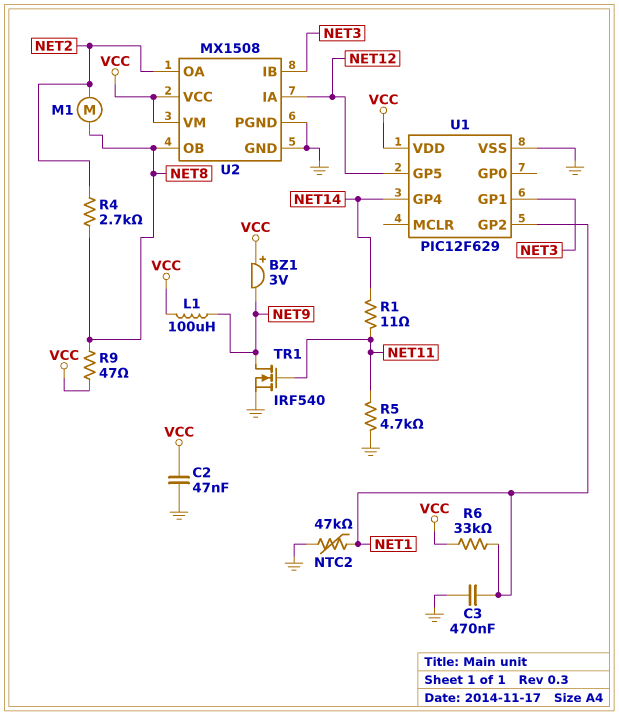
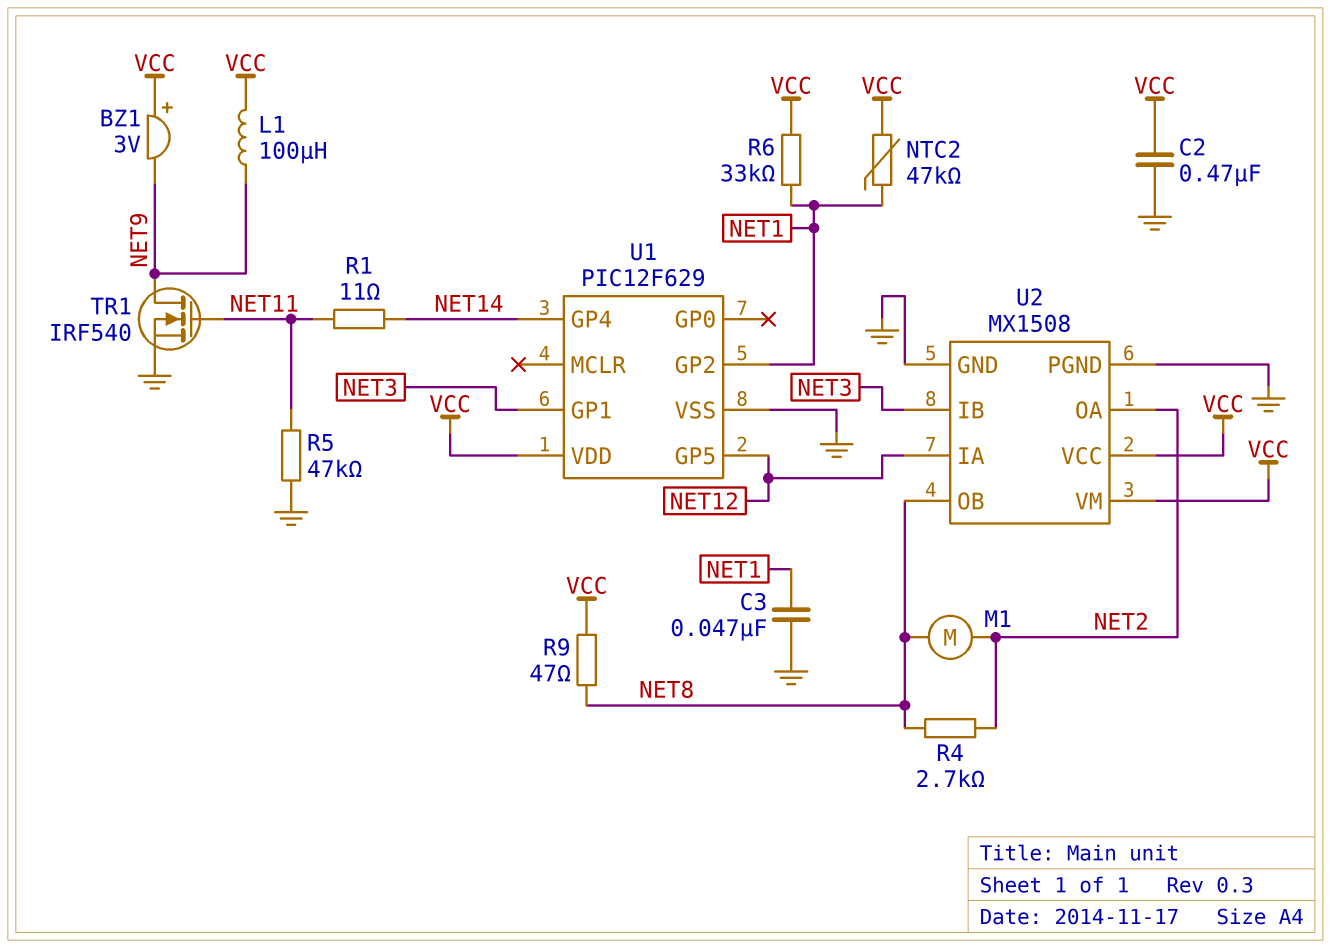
C2: 47nF (GND, VCC) -> 470nF (GND, VCC)
C3: 470nF (GND, NET1) -> 47nF (GND, NET1)
NTC2: 47k (GND, NET1) -> 47k (NET1, VCC)
R5: 4.7k (GND, NET11) -> 47k (GND, NET11)

